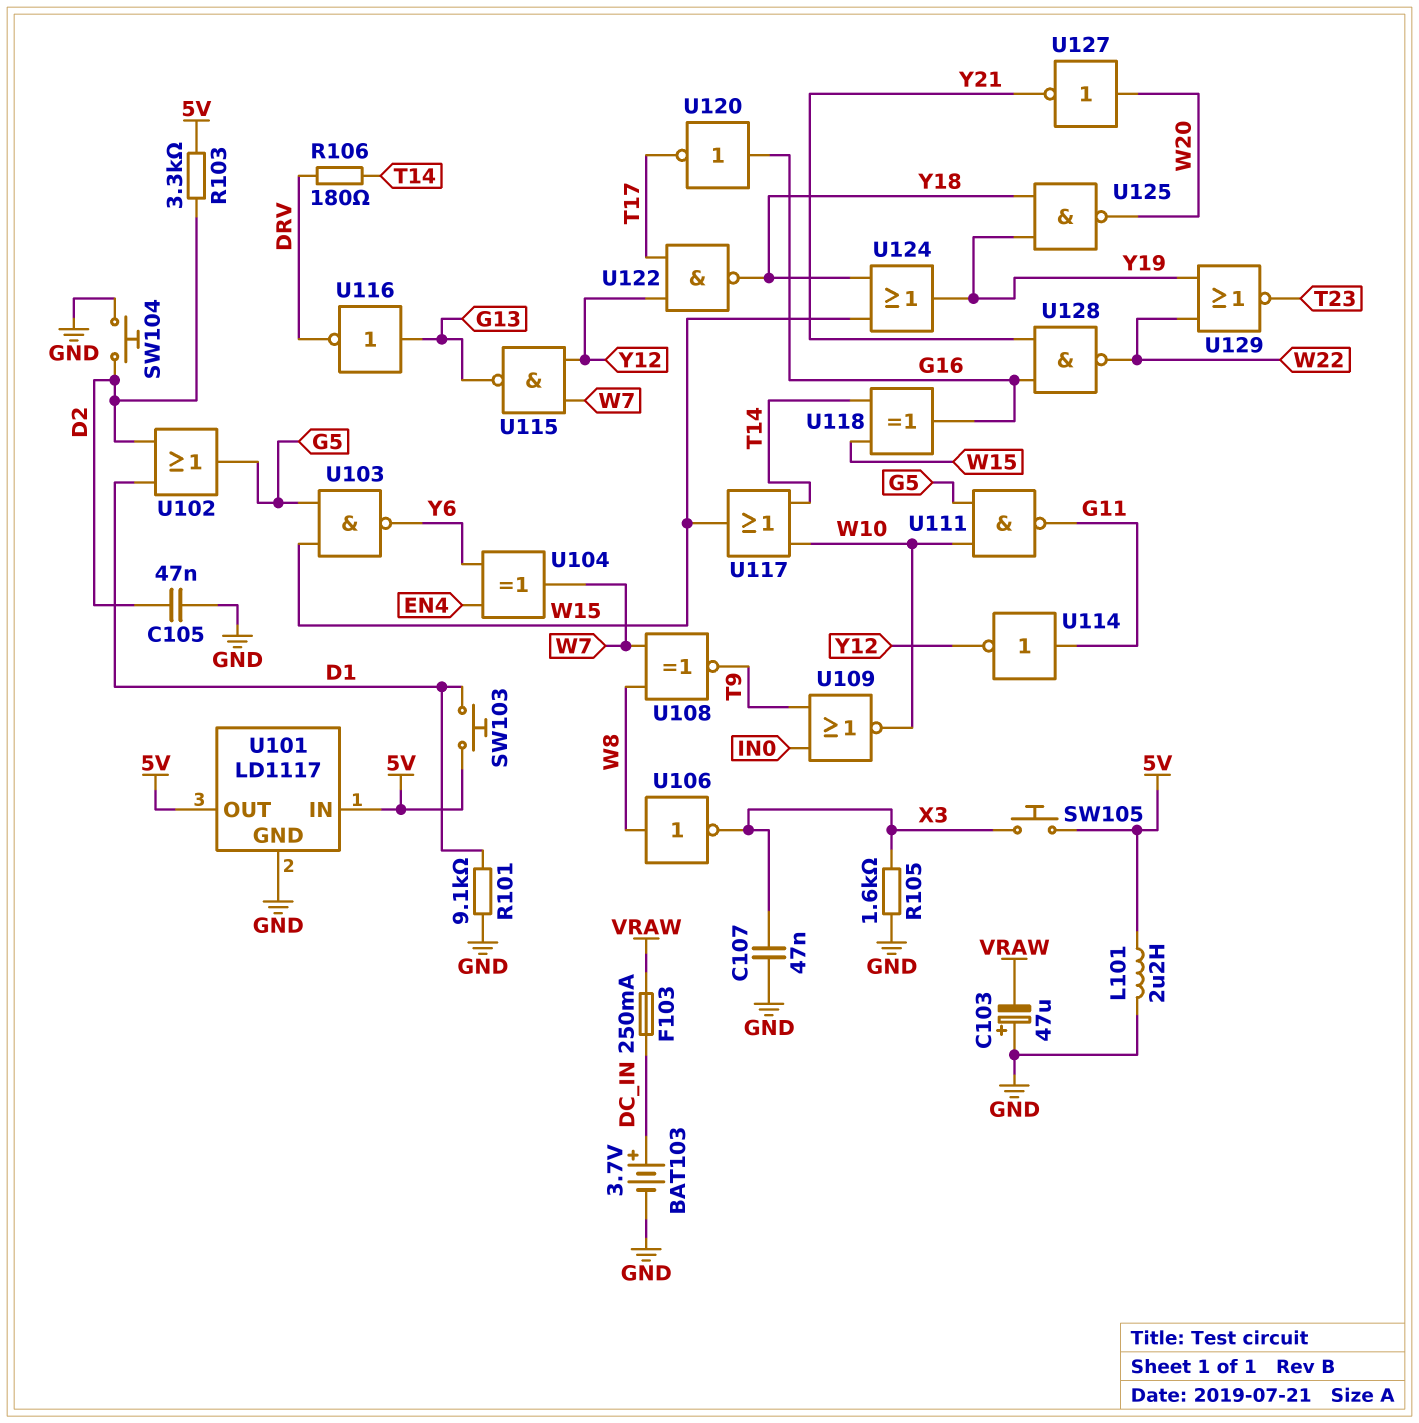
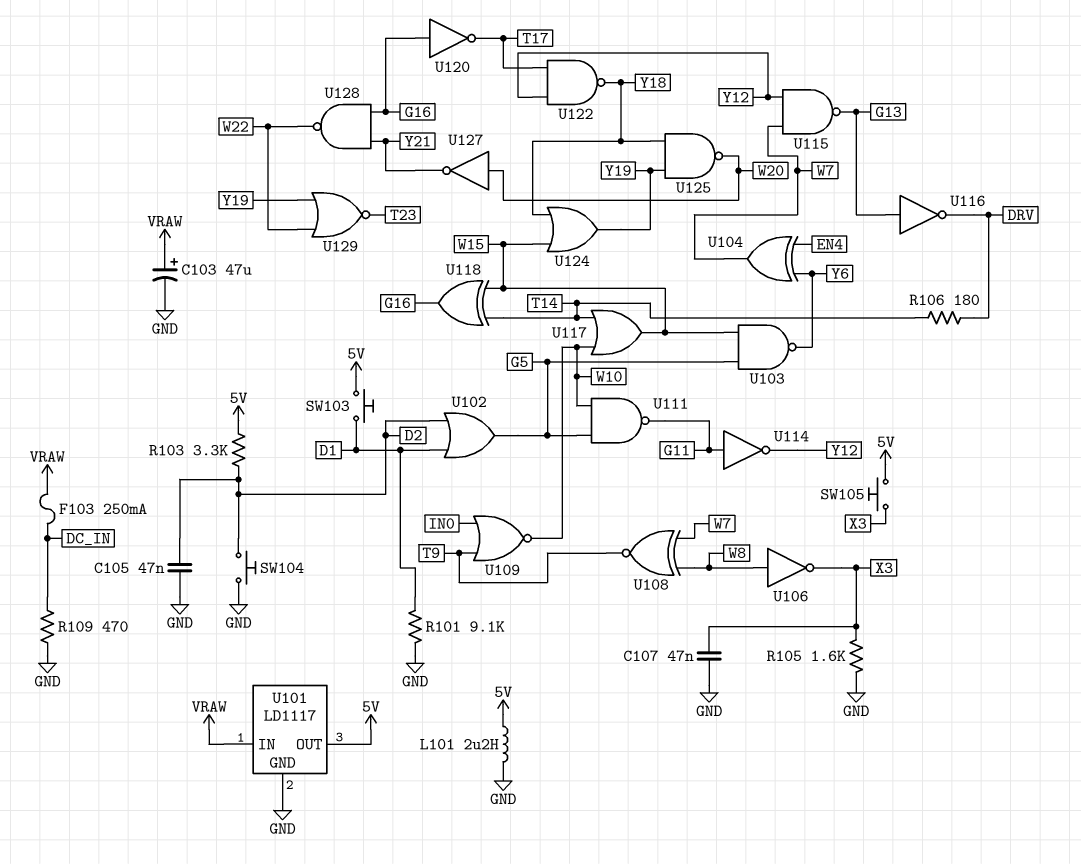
BAT103: 3.7V (plus DC_IN, minus GND) -> none
C103: 47uF (plus GND, minus VRAW) -> 47uF (plus VRAW, minus GND)
R109: none -> 470 (DC_IN, GND)
U101 pin IN: 5V -> VRAW

